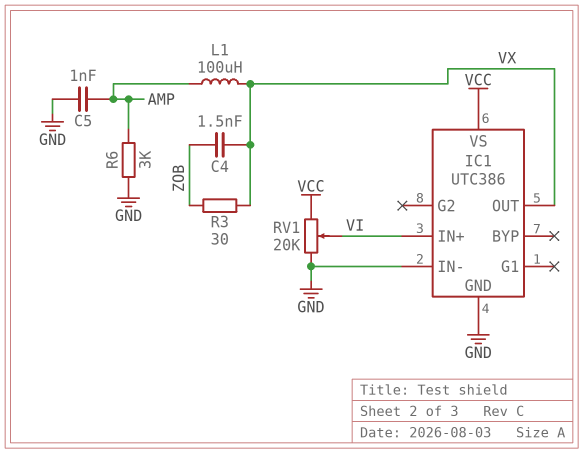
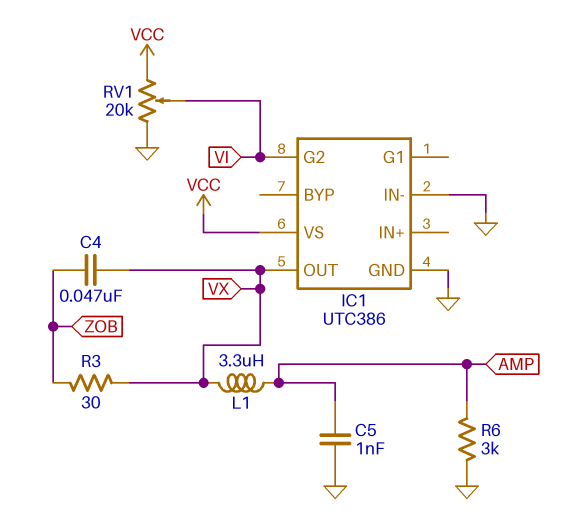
C4: 1.5nF (VX, ZOB) -> 47nF (VX, ZOB)
IC1 pin G2: none -> VI
IC1 pin IN+: VI -> none
L1: 100uH (AMP, VX) -> 3.3uH (AMP, VX)

